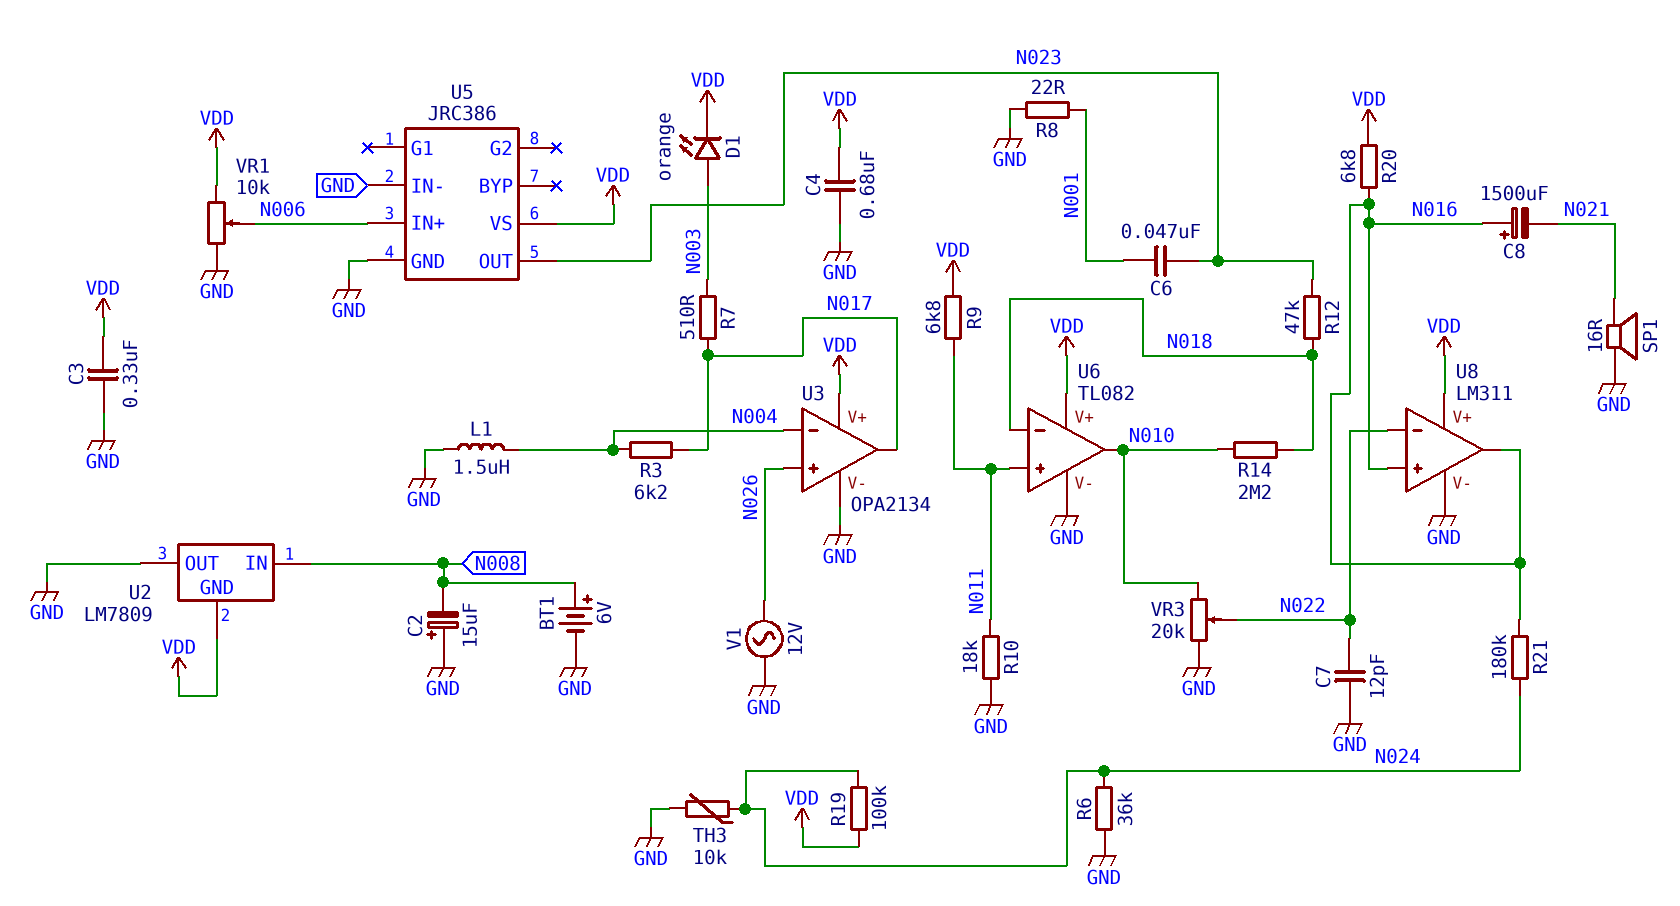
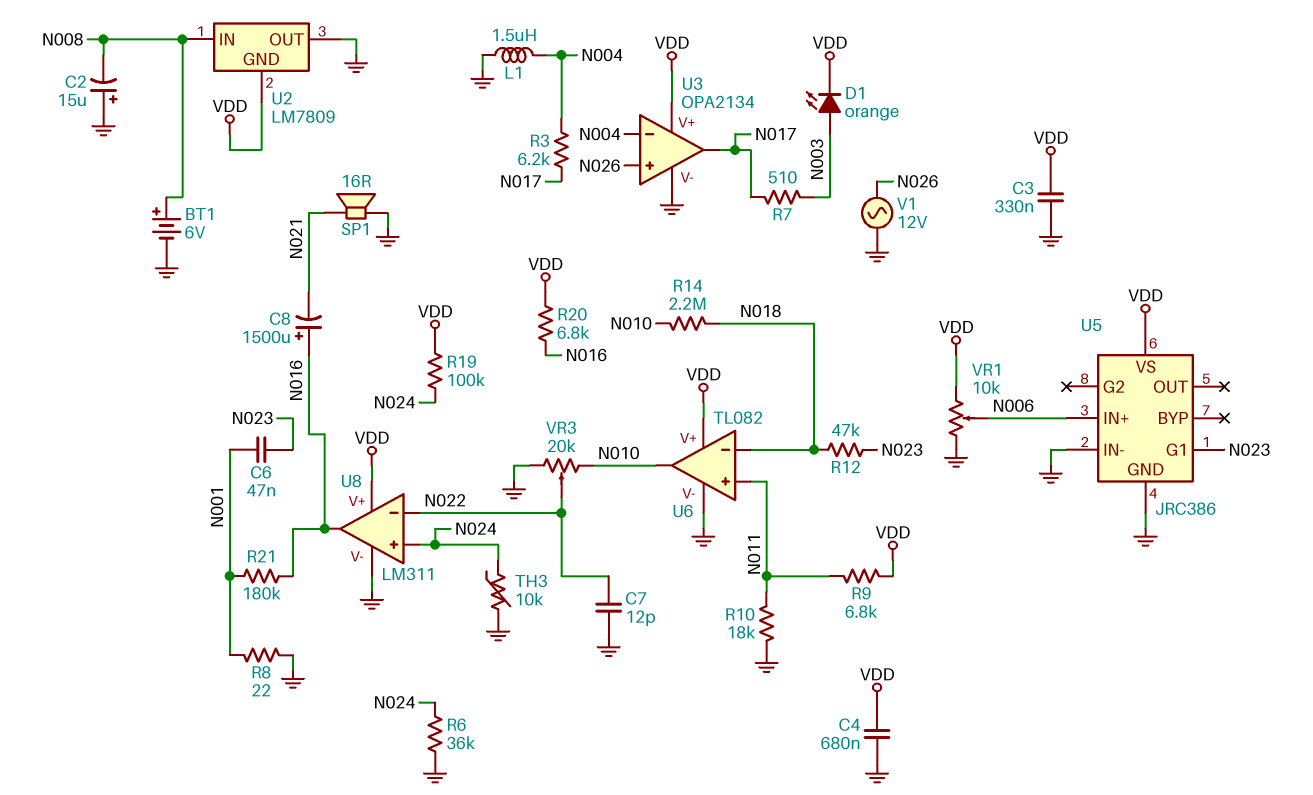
R21: 180k (N016, N024) -> 180k (N001, N016)
U5 pin G1: none -> N023
U5 pin OUT: N023 -> none
U8 pin in+: N016 -> N024

